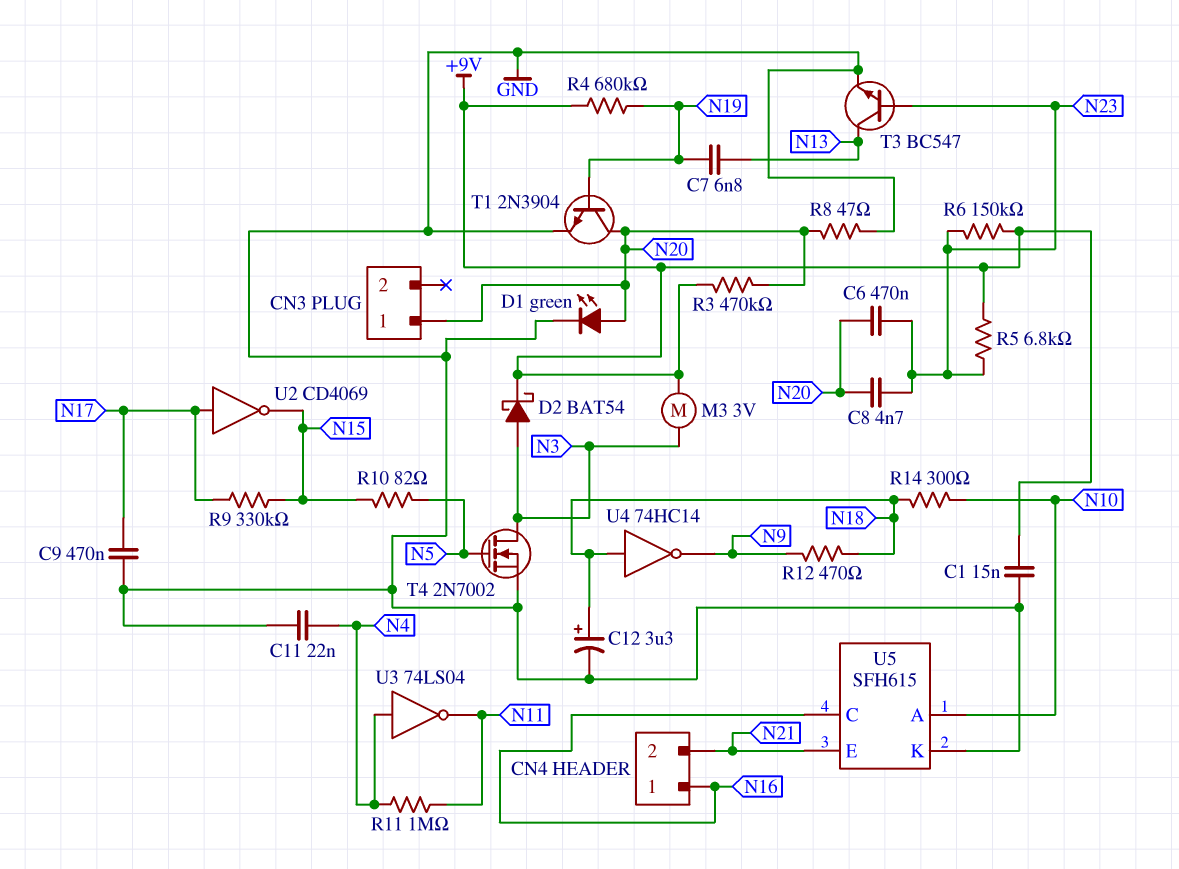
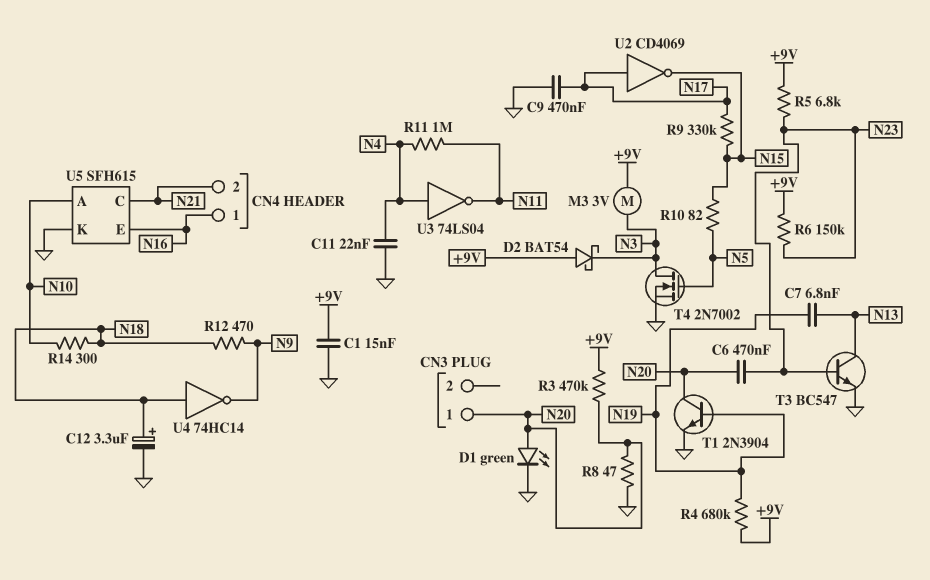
C8: 4.7nF (N20, N23) -> none
D2: schottky BAT54 (A N3, K +9V) -> schottky BAT54 (A +9V, K N3)
U5 pin C: N16 -> N21
U5 pin E: N21 -> N16

